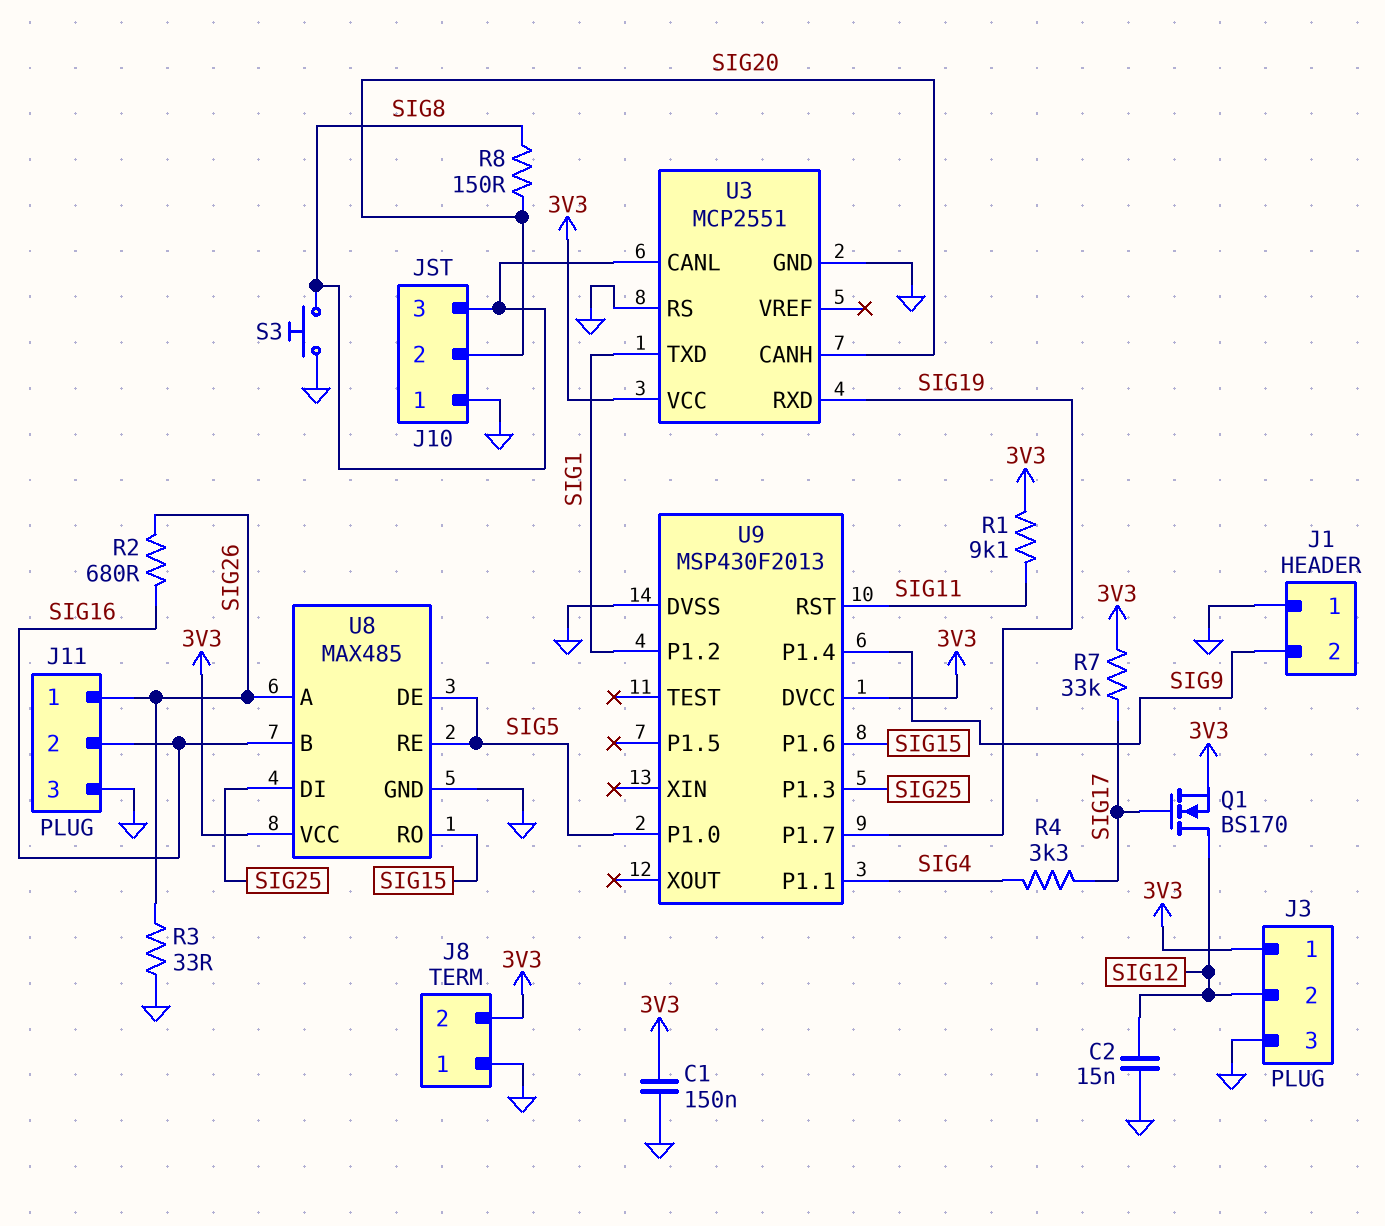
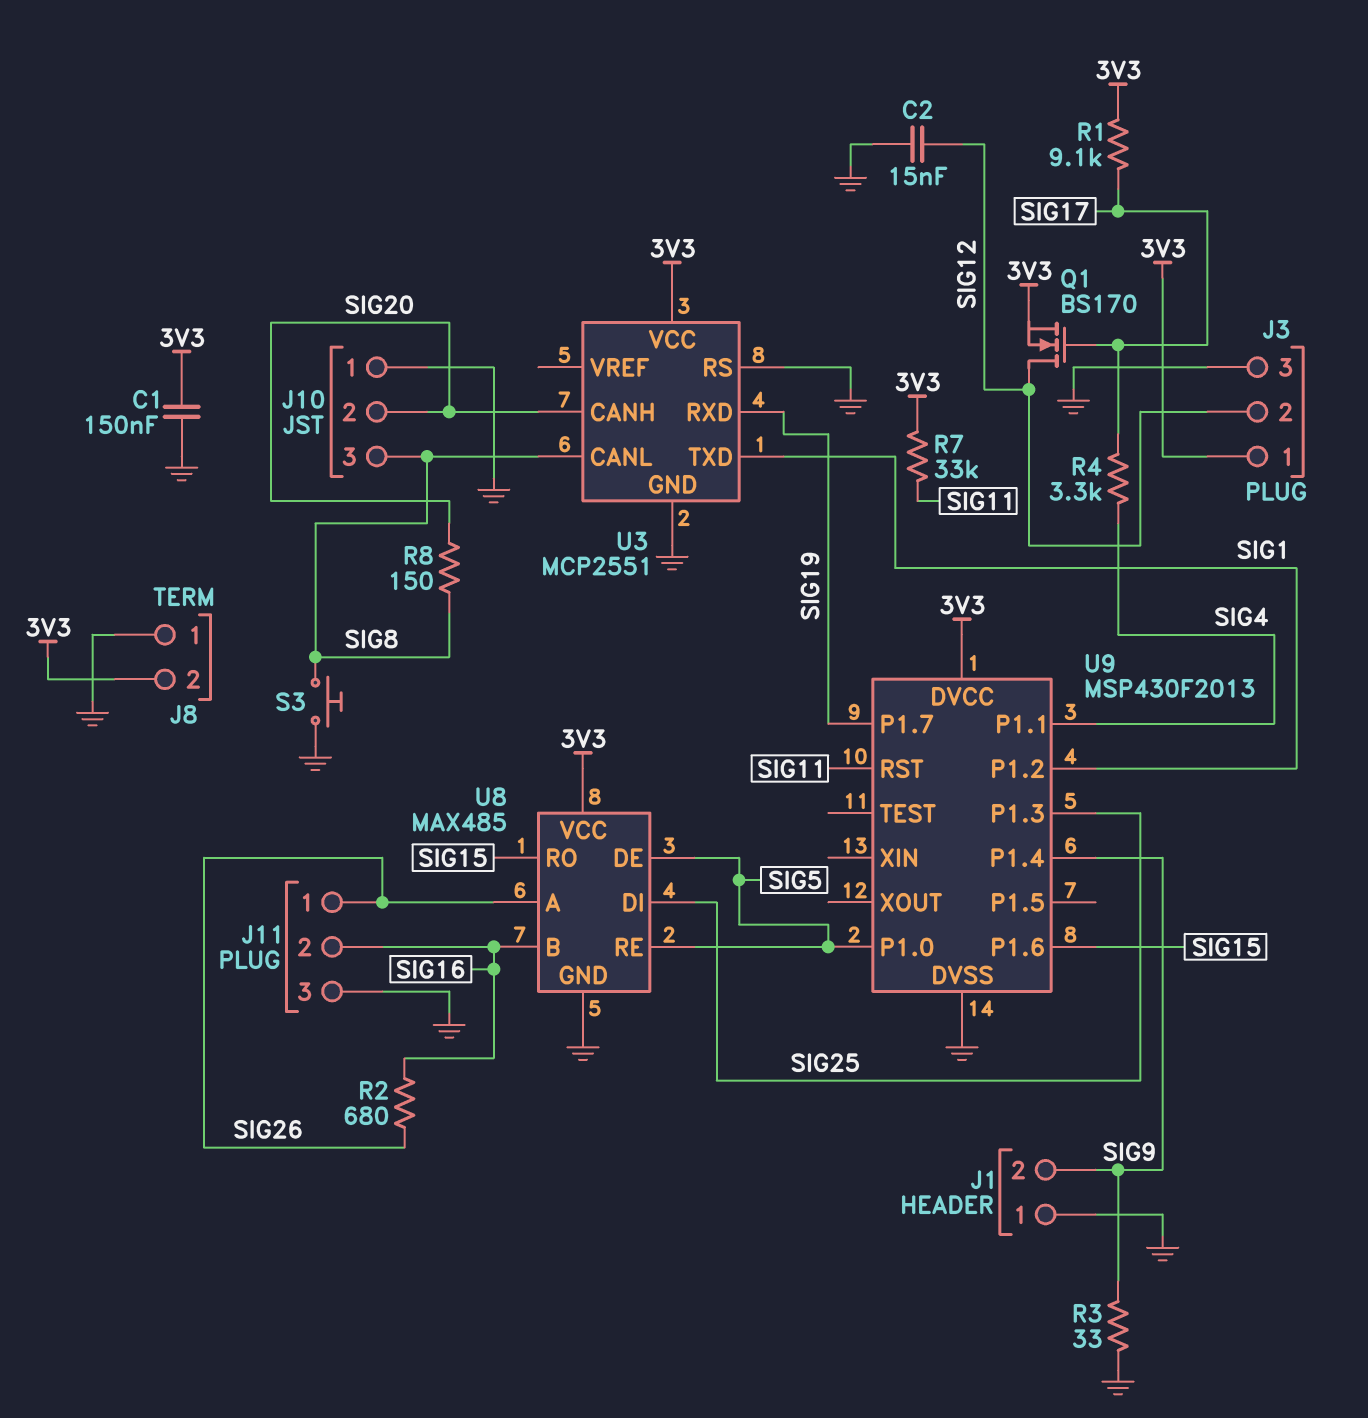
R1: 9.1k (3V3, SIG11) -> 9.1k (3V3, SIG17)
R3: 33 (GND, SIG26) -> 33 (GND, SIG9)
R7: 33k (3V3, SIG17) -> 33k (3V3, SIG11)

